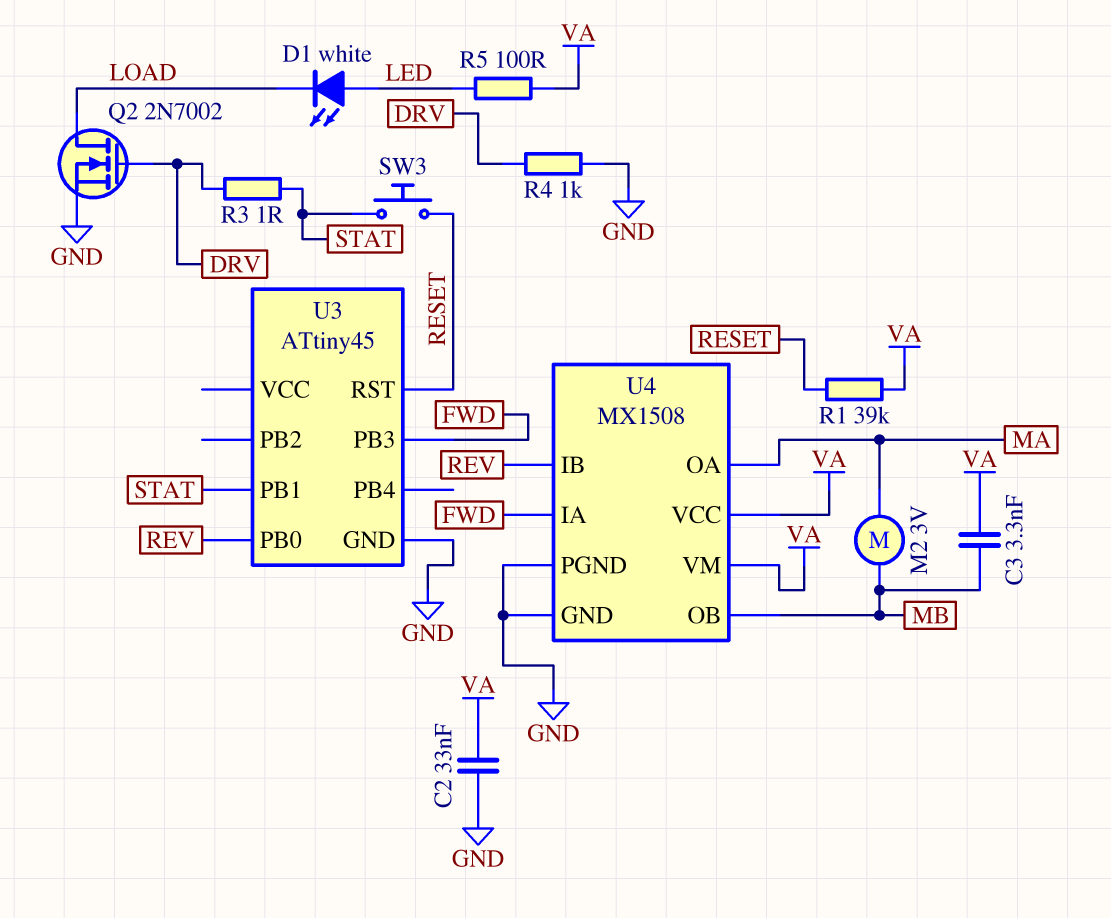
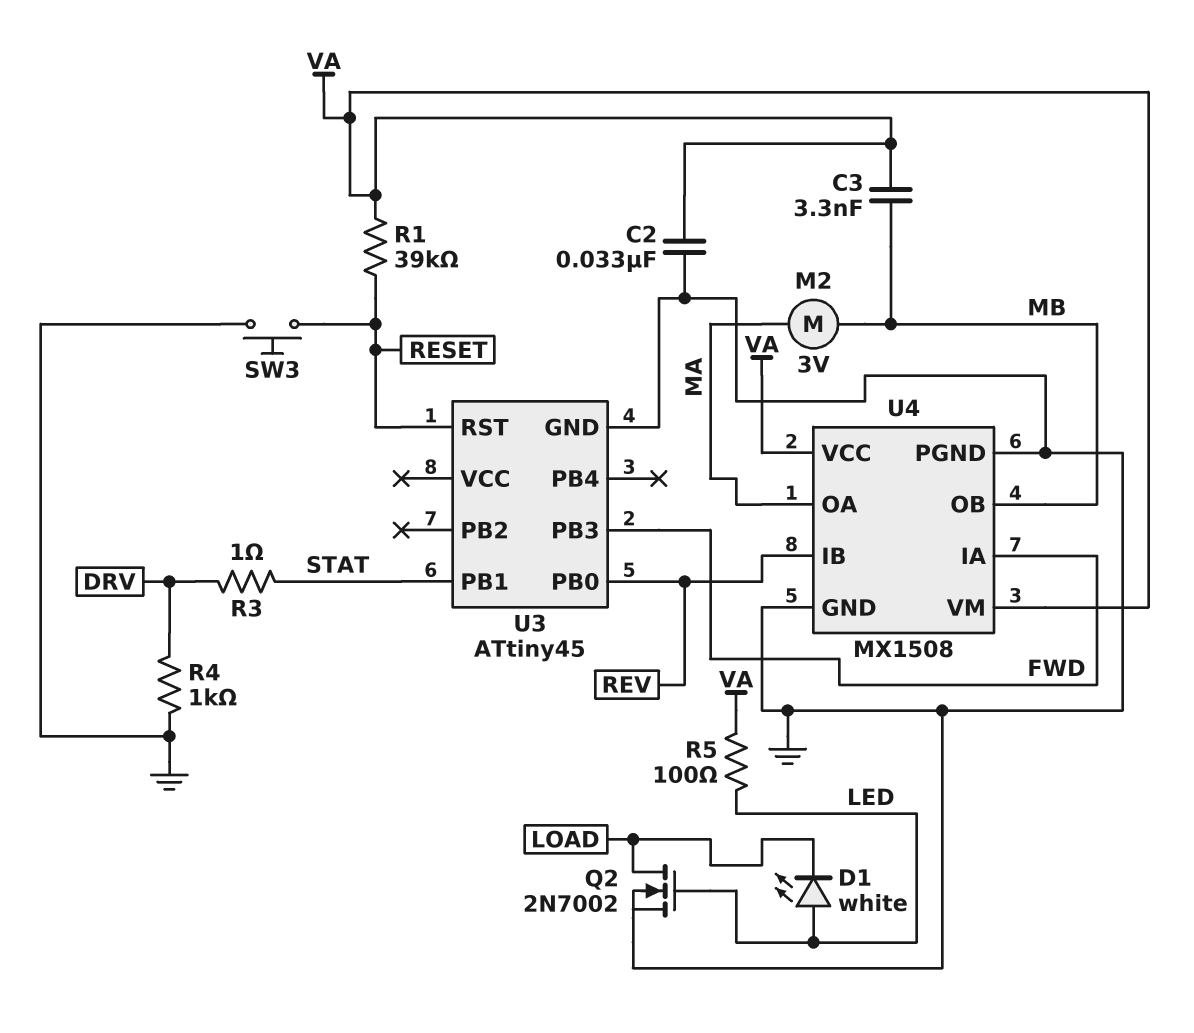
Q2: NMOS 2N7002 (G DRV, D LOAD, S GND) -> NMOS 2N7002 (G LED, D LOAD, S GND)
SW3: button (RESET, STAT) -> button (GND, RESET)

